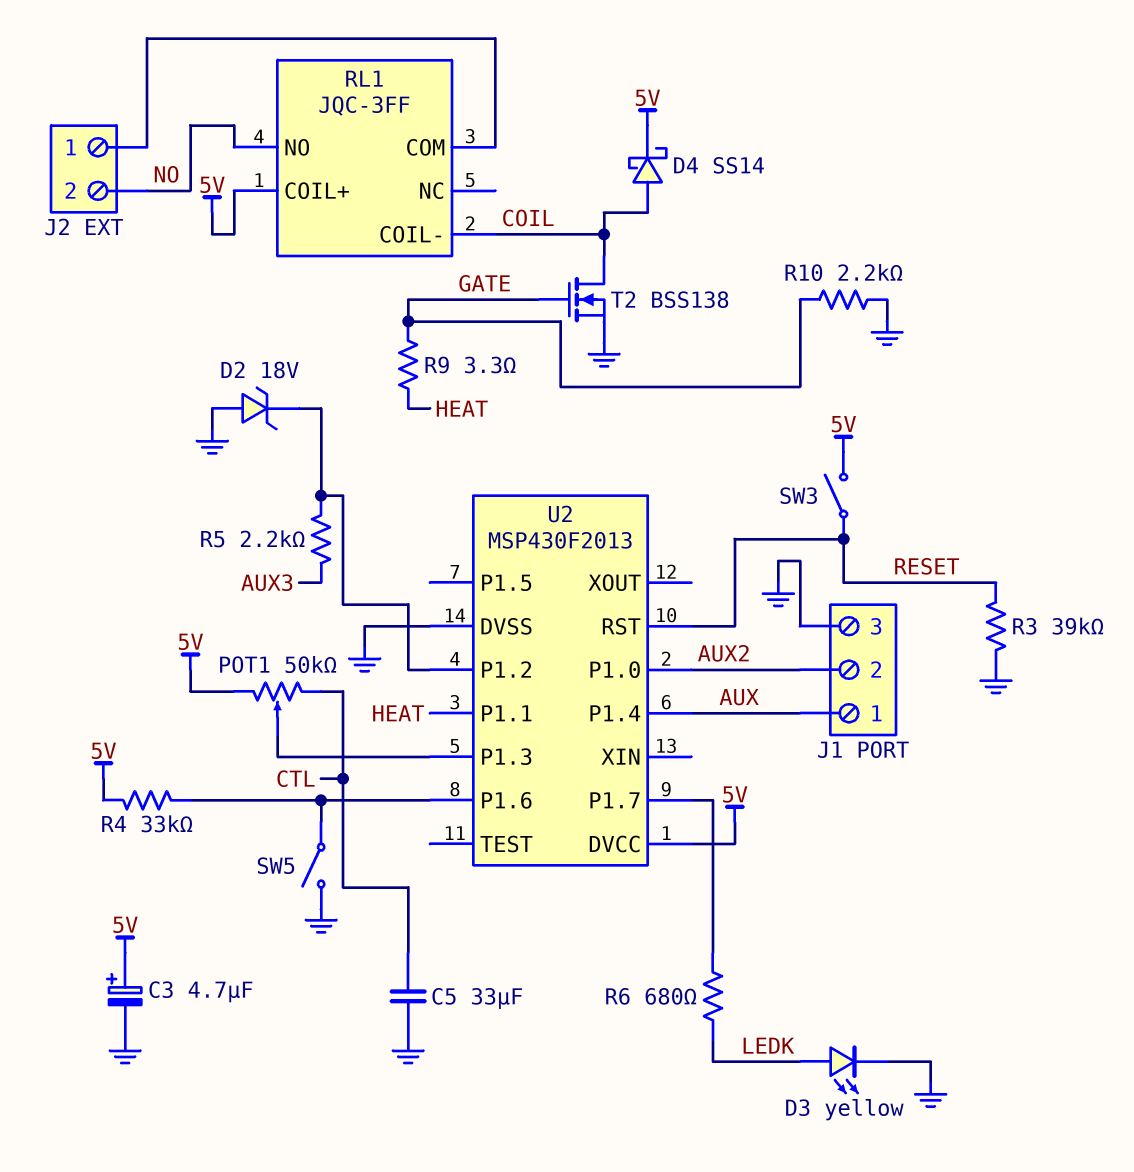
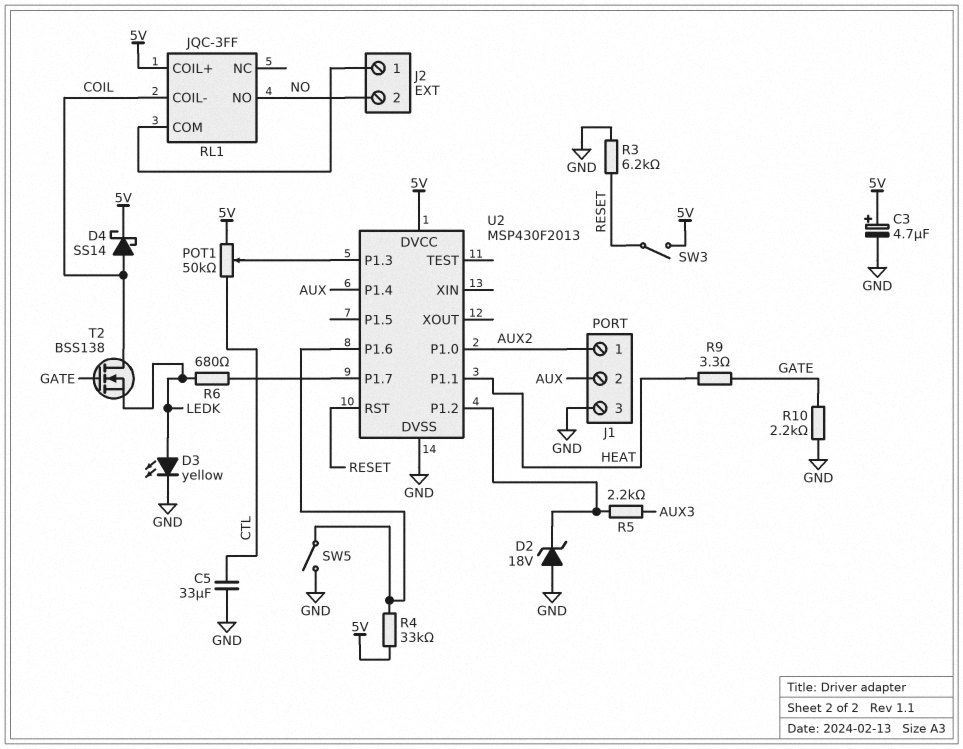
J1 pin 1: AUX -> AUX2
J1 pin 2: AUX2 -> AUX
R3: 39k (GND, RESET) -> 6.2k (GND, RESET)
T2: NMOS BSS138 (G GATE, D COIL, S GND) -> NMOS BSS138 (G GATE, D COIL, S LEDK)

